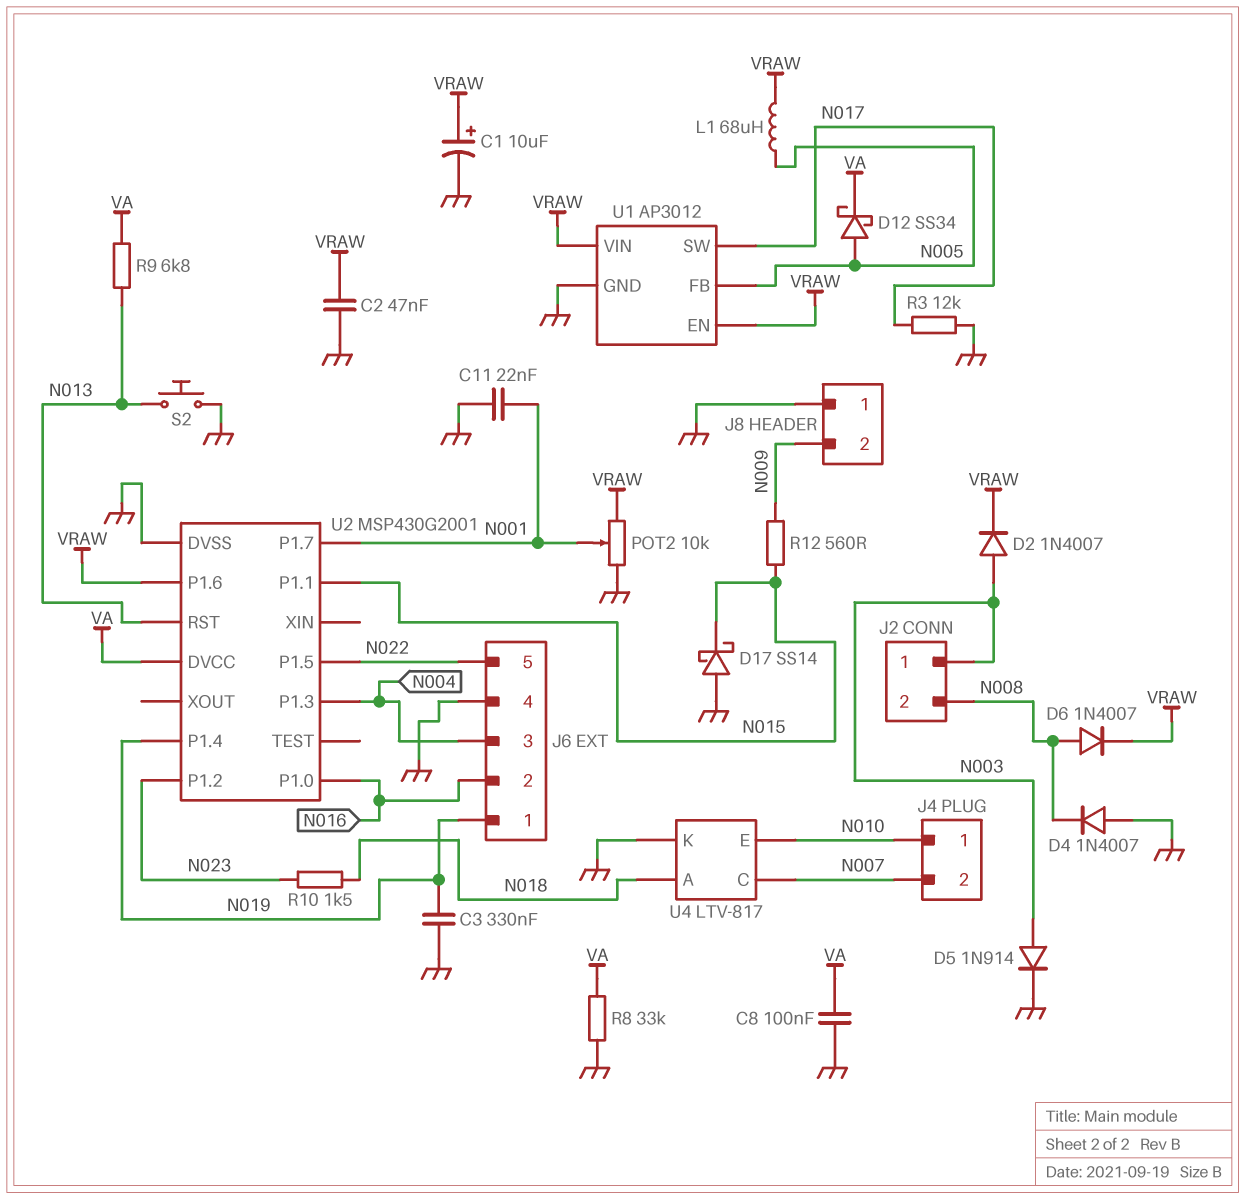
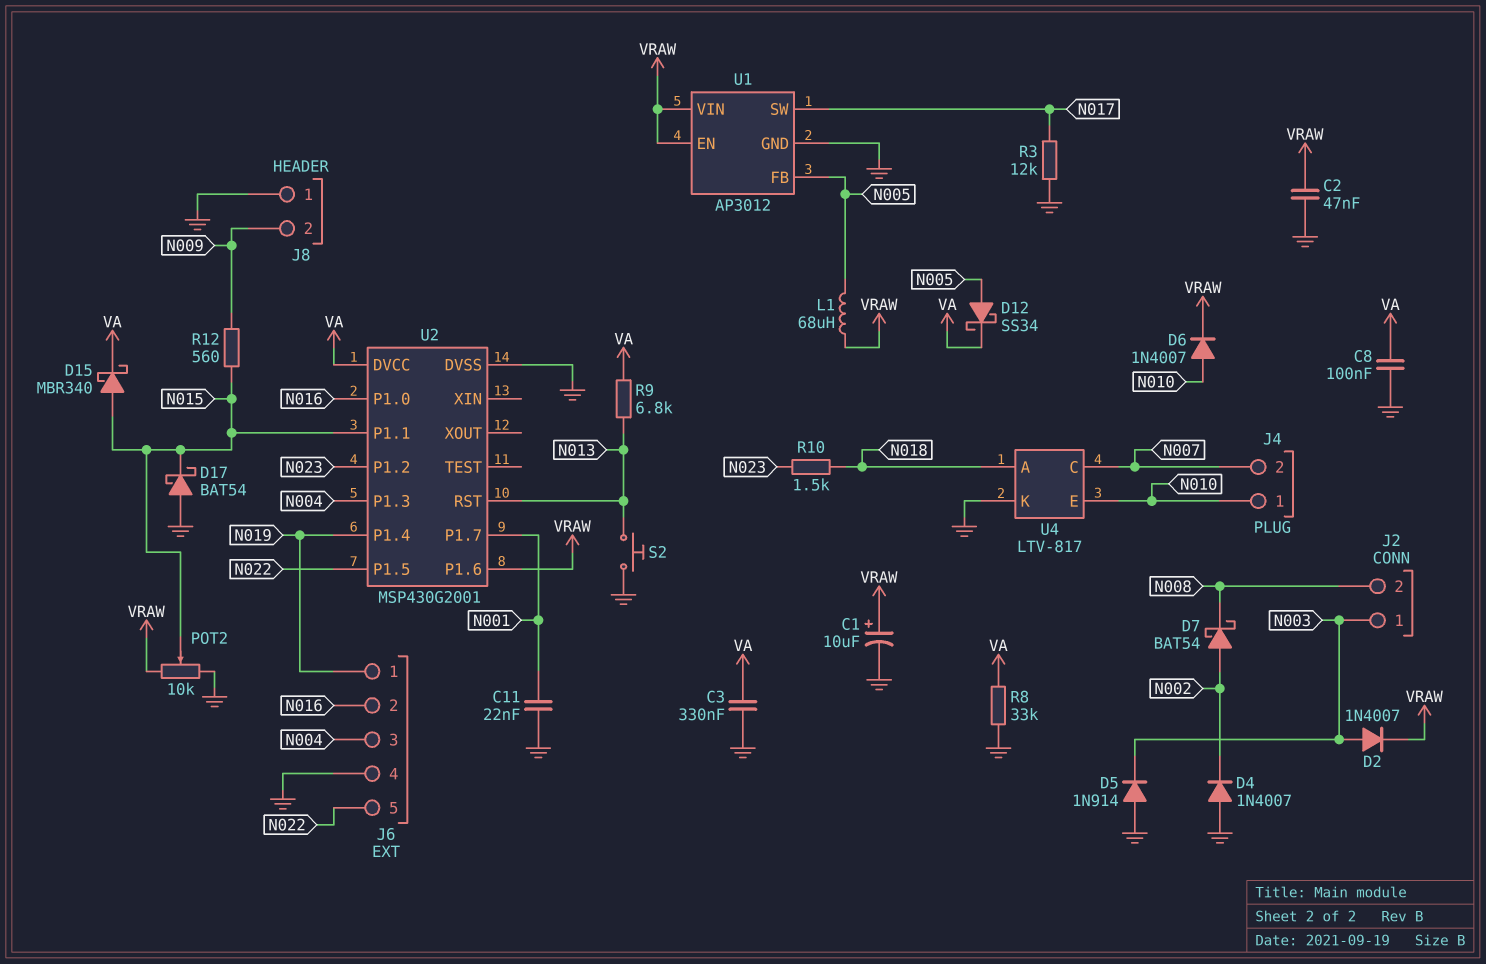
C3: 330nF (GND, N019) -> 330nF (GND, VA)
D4: diode 1N4007 (A GND, K N008) -> diode 1N4007 (A GND, K N002)
D5: diode 1N914 (A N003, K GND) -> diode 1N914 (A GND, K N003)
D6: diode 1N4007 (A N008, K VRAW) -> diode 1N4007 (A N010, K VRAW)
D7: none -> schottky BAT54 (A N002, K N008)
D15: none -> schottky MBR340 (A N015, K VA)
D17: schottky SS14 (A GND, K N015) -> schottky BAT54 (A GND, K N015)
POT2: 10k (GND, VRAW, wiper N001) -> 10k (GND, VRAW, wiper N015)

